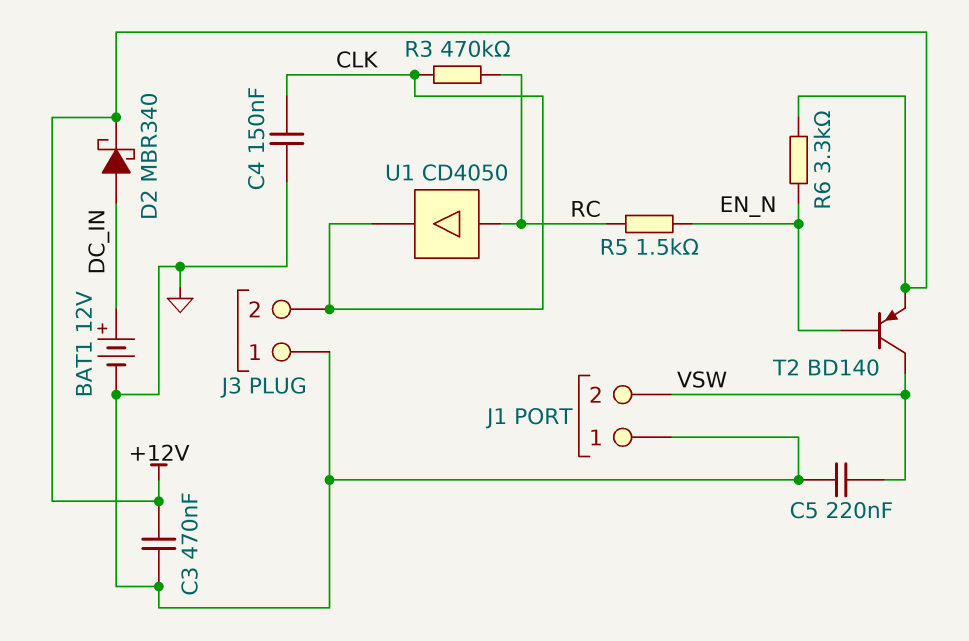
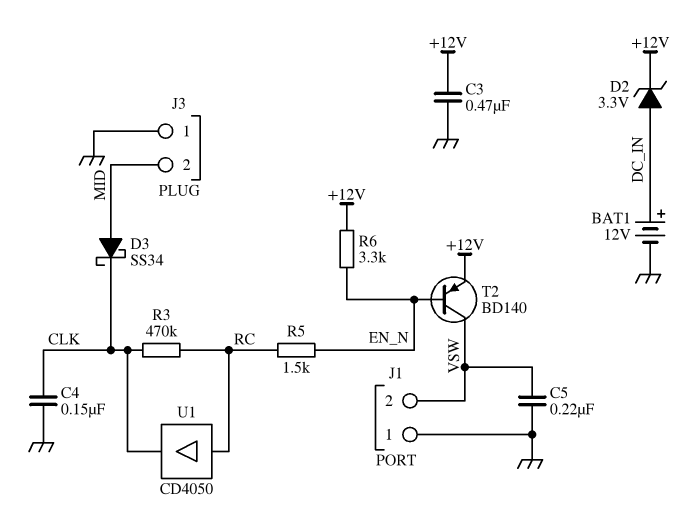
D2: schottky MBR340 (A DC_IN, K +12V) -> zener 3.3V (A DC_IN, K +12V)
D3: none -> schottky SS34 (A MID, K CLK)
J3 pin 2: CLK -> MID

